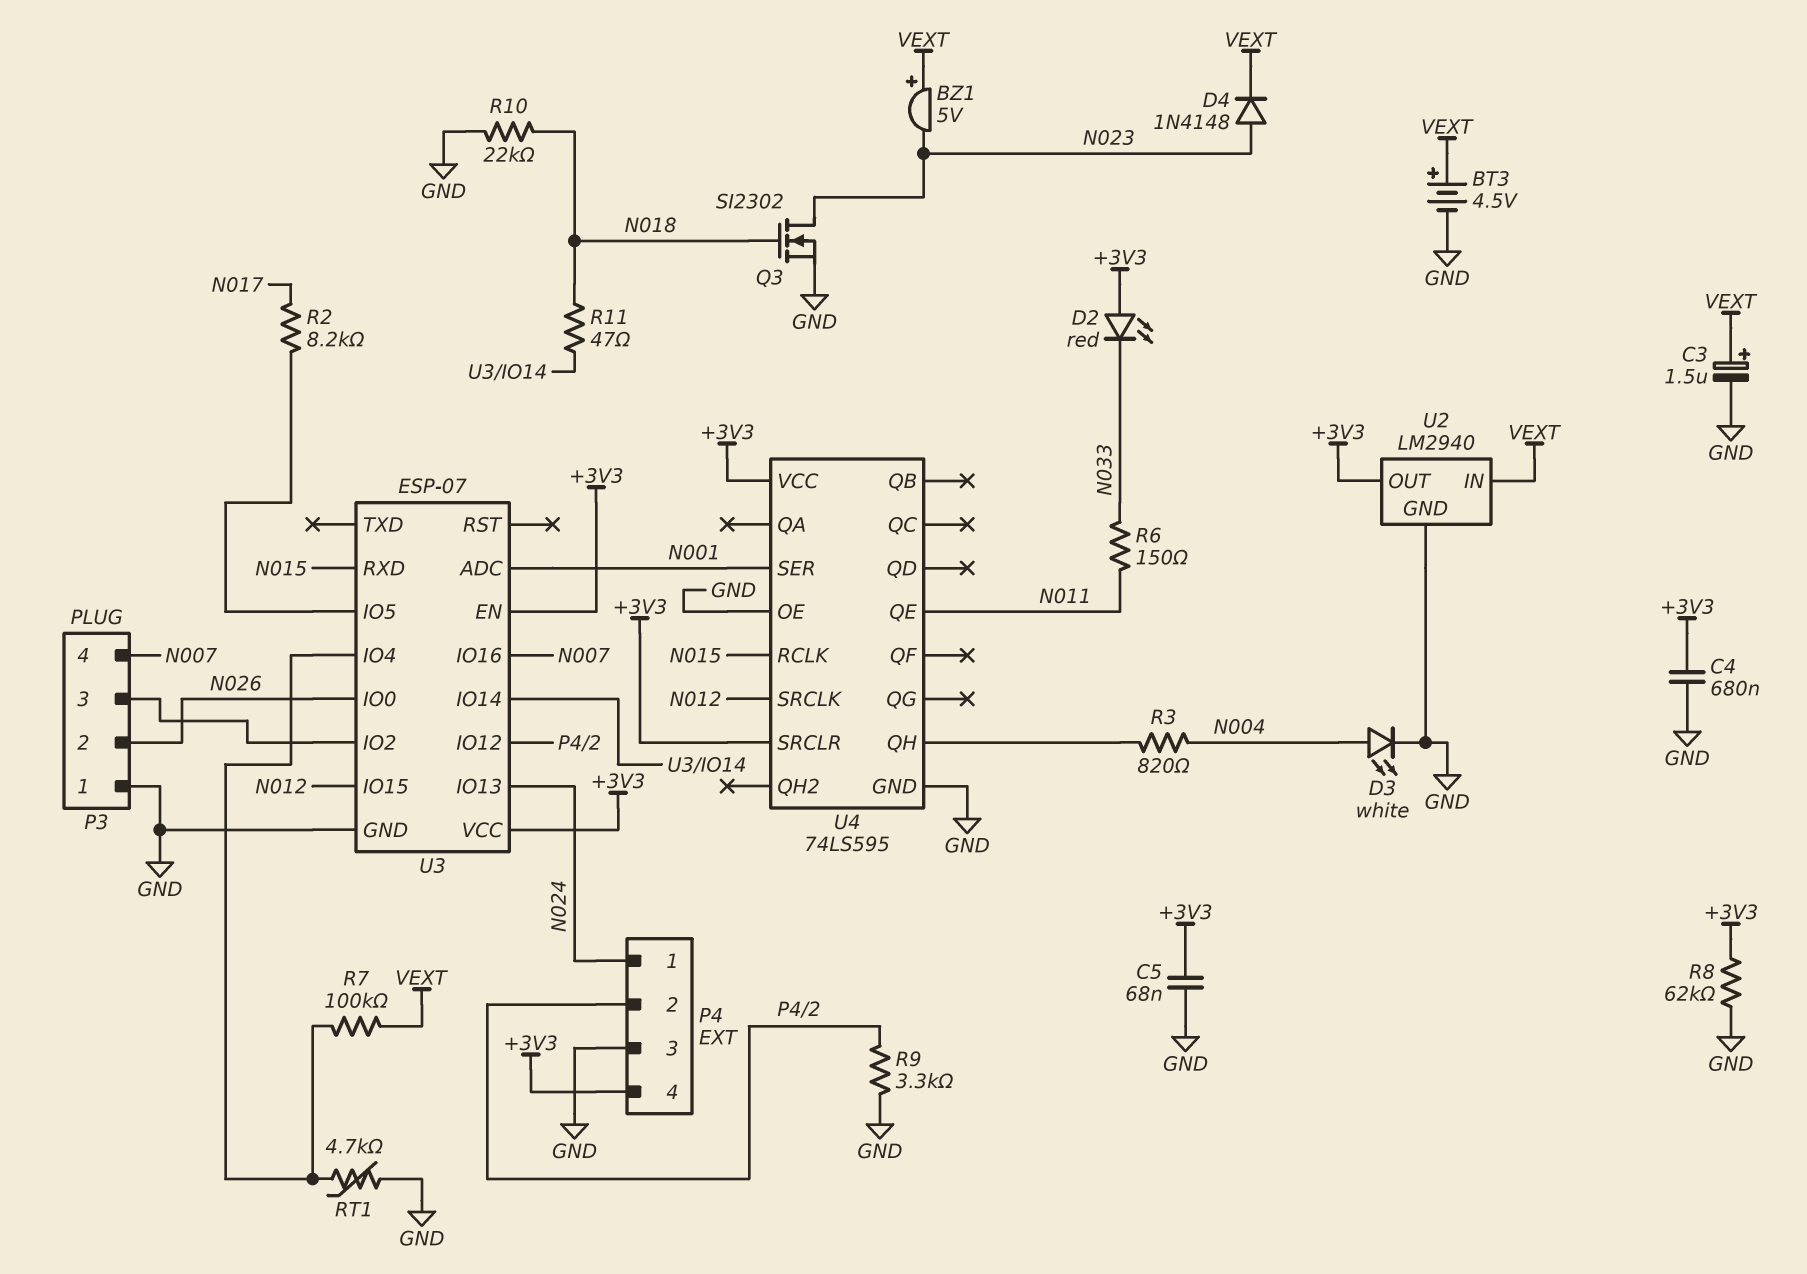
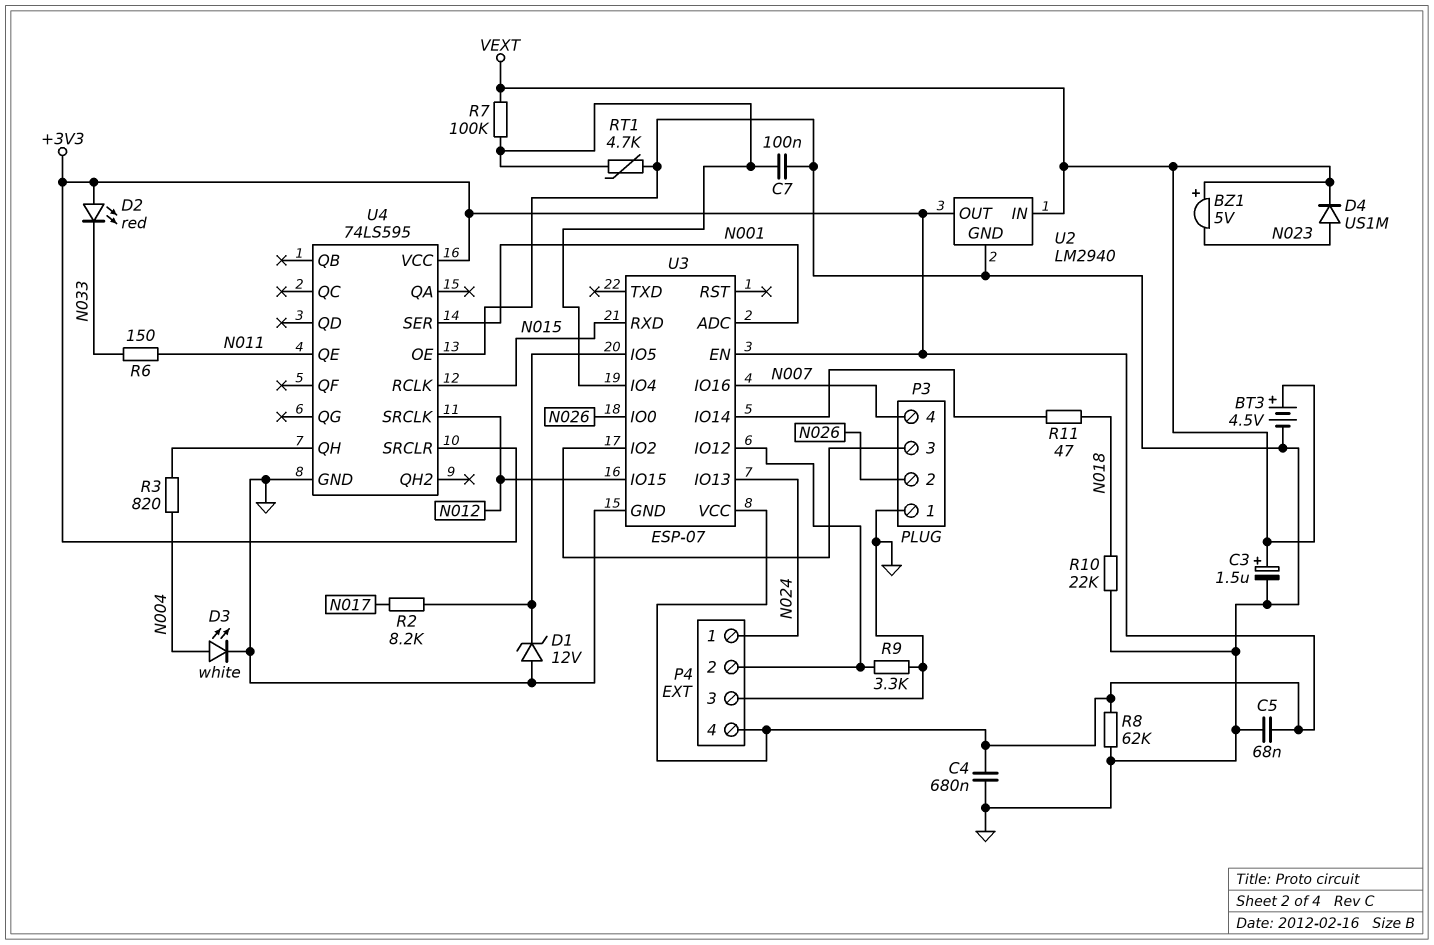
C7: none -> 100nF (GND, U3/IO4)
D1: none -> zener 12V (A GND, K U3/IO5)
D4: diode 1N4148 (A N023, K VEXT) -> diode US1M (A N023, K VEXT)
Q3: NMOS SI2302 (G N018, D N023, S GND) -> none

